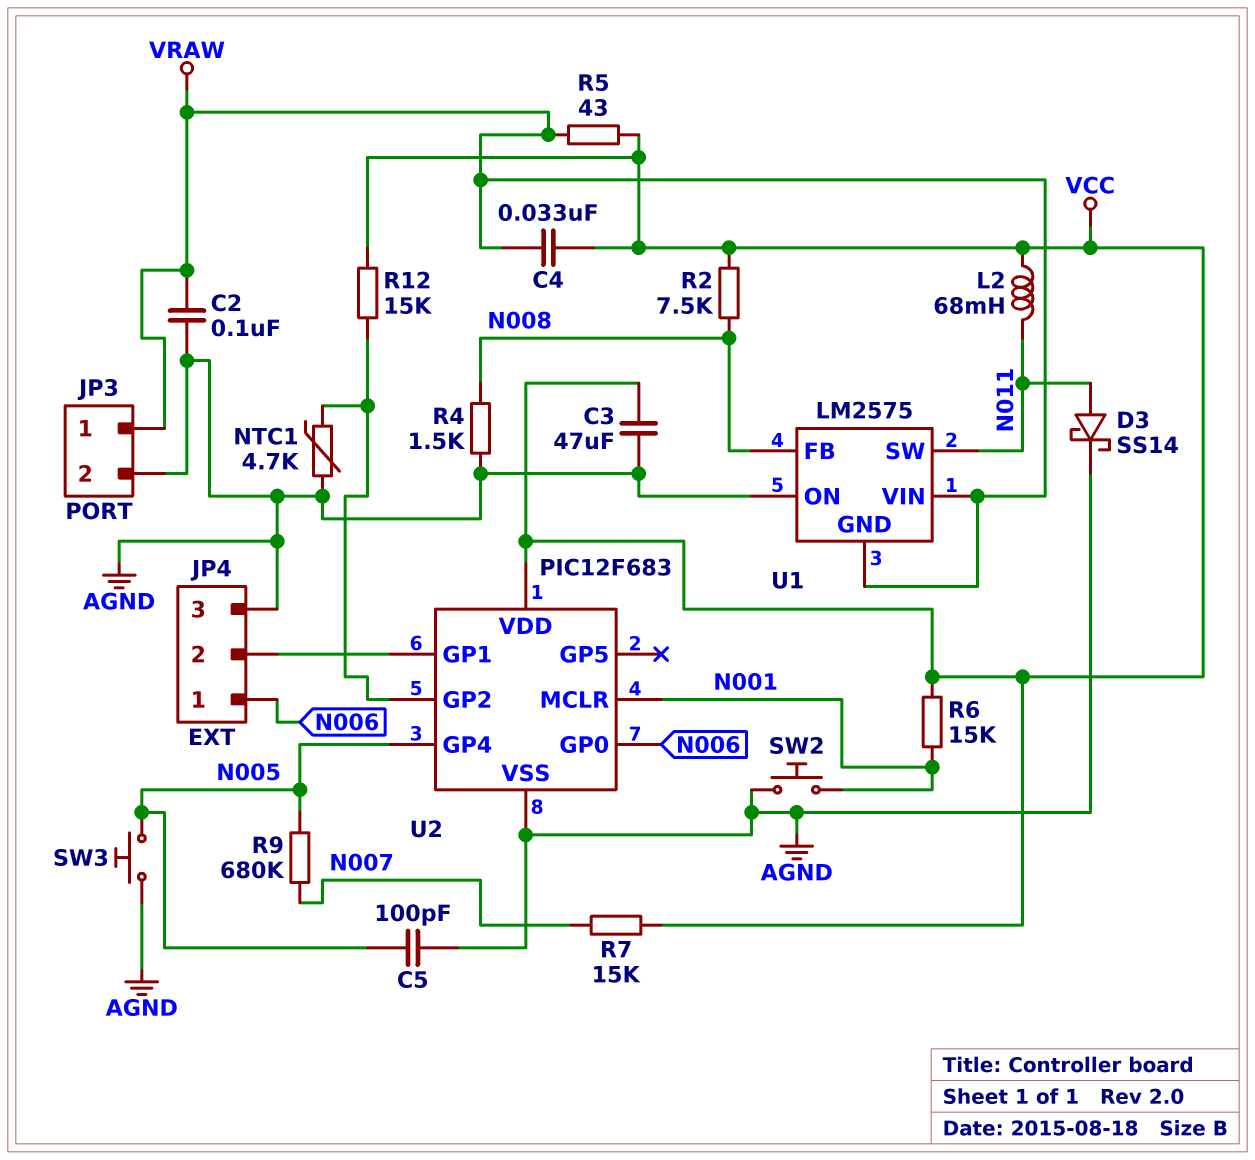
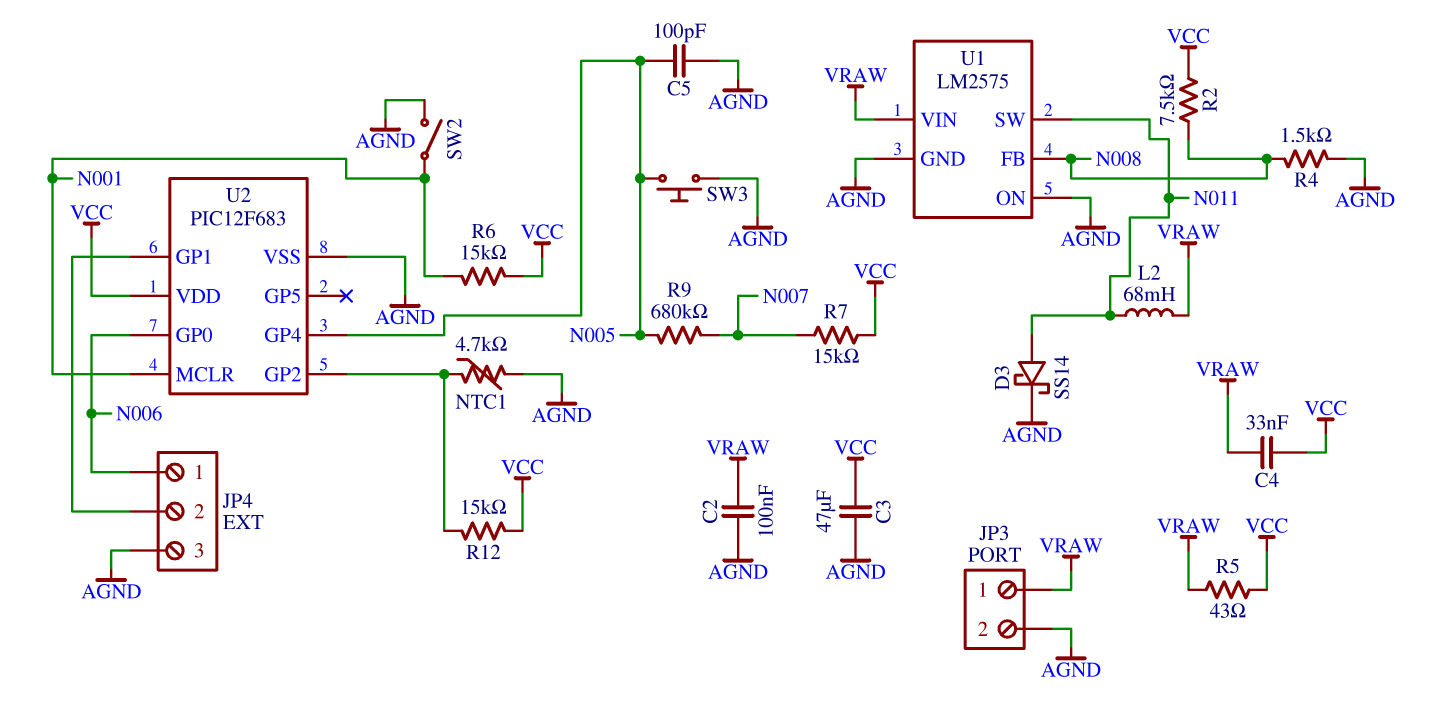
L2: 68mH (N011, VCC) -> 68mH (N011, VRAW)
SW2: button (AGND, N001) -> switch (AGND, N001)
U1 pin GND: VRAW -> AGND

